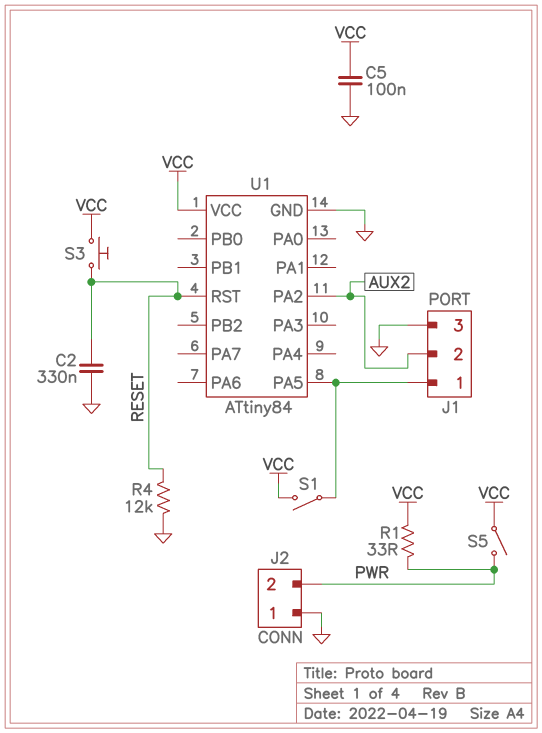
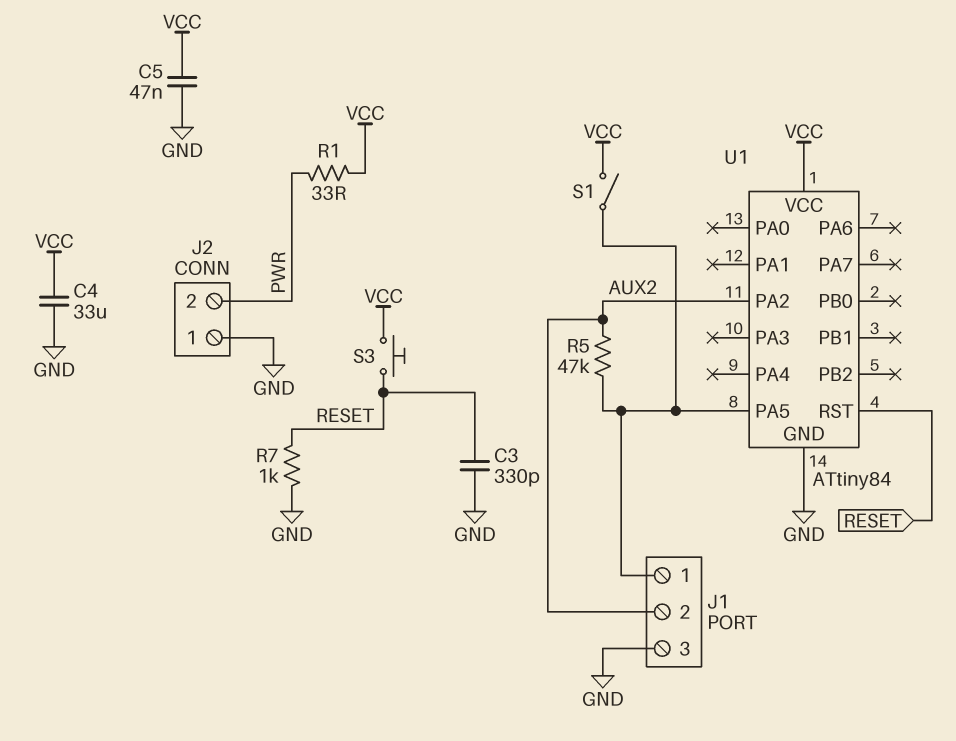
C2: 330nF (GND, RESET) -> none
C3: none -> 330pF (GND, RESET)
C4: none -> 33uF (GND, VCC)
C5: 100nF (GND, VCC) -> 47nF (GND, VCC)
R4: 12k (GND, RESET) -> none
R5: none -> 47k (AUX2, J1/1)
R7: none -> 1k (GND, RESET)
S5: switch (PWR, VCC) -> none

